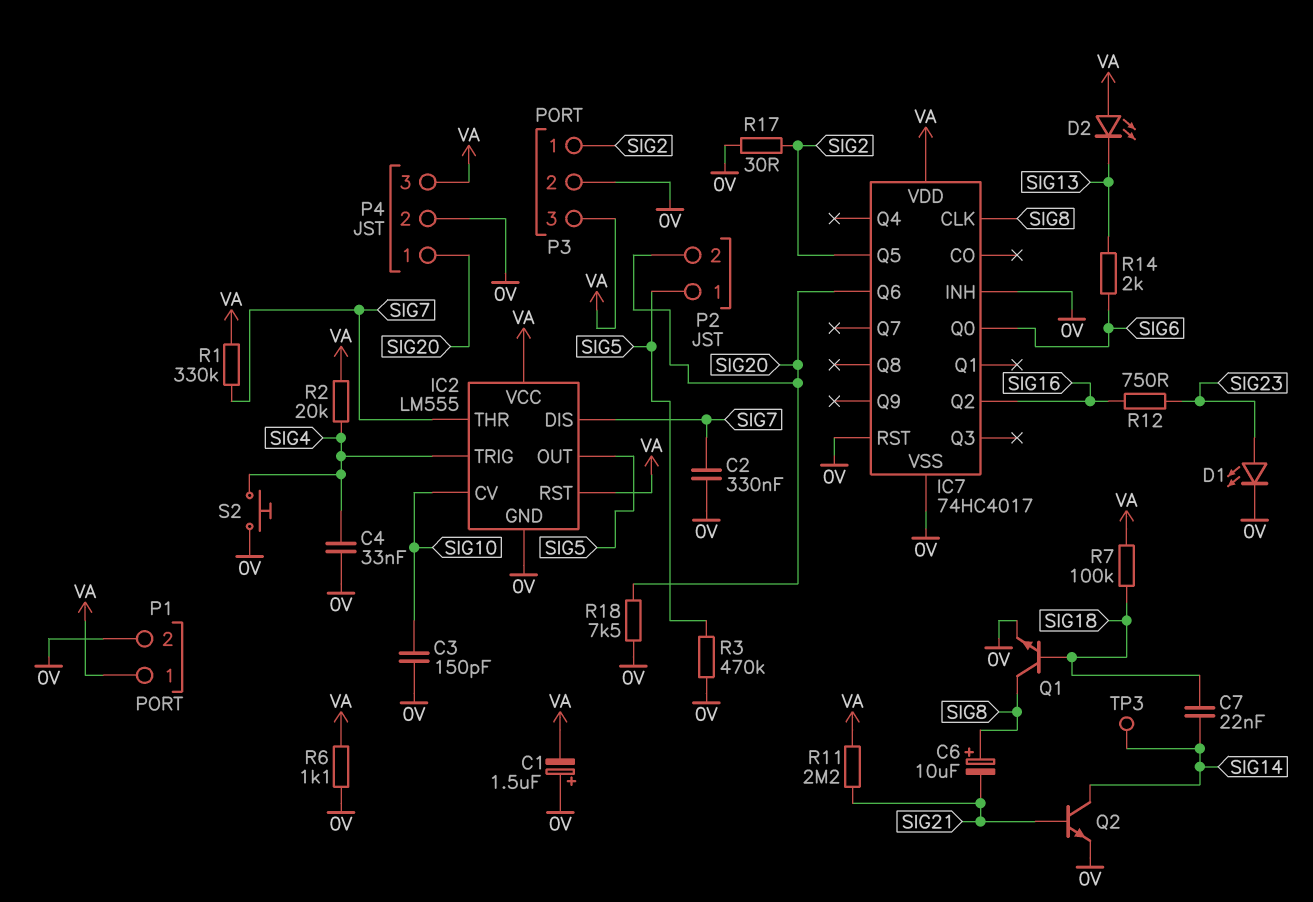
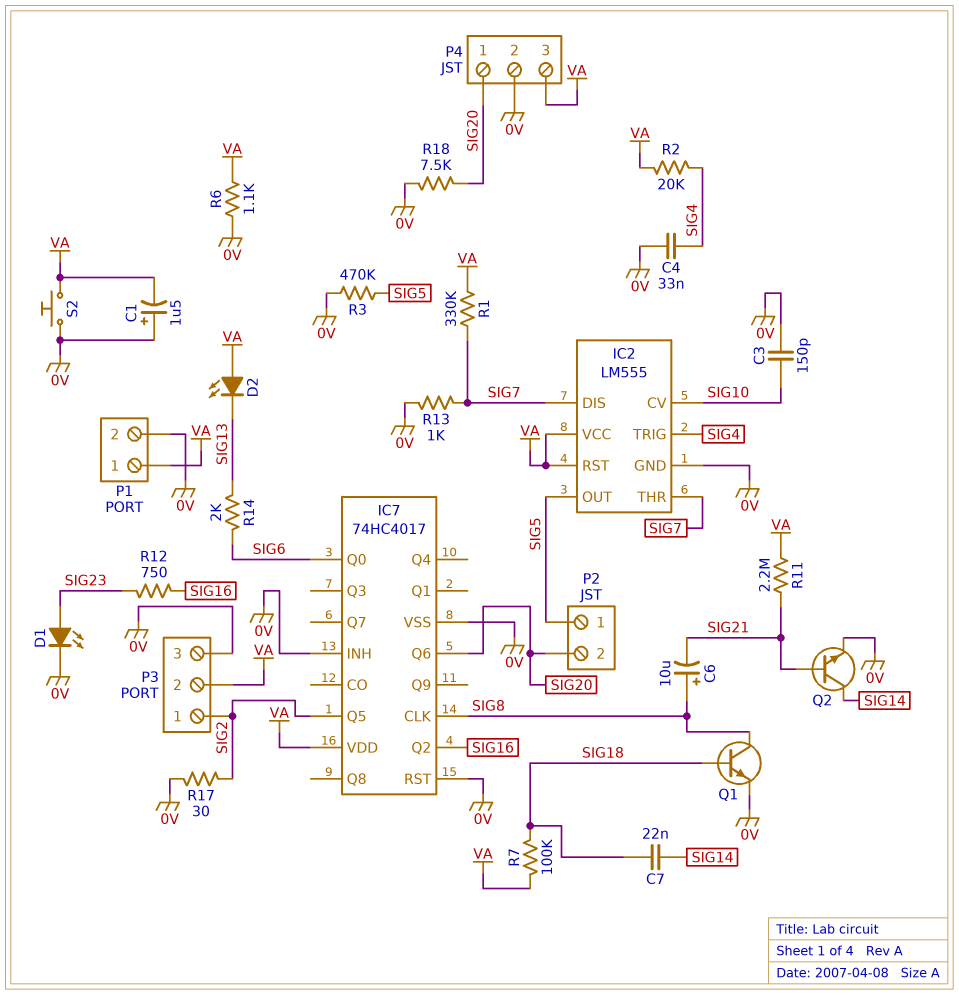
C2: 330nF (0V, SIG7) -> none
P3 pin 2: 0V -> VA
P3 pin 3: VA -> 0V
R13: none -> 1k (0V, SIG7)
S2: button (0V, SIG4) -> button (0V, VA)
TP3: test point (SIG14) -> none

